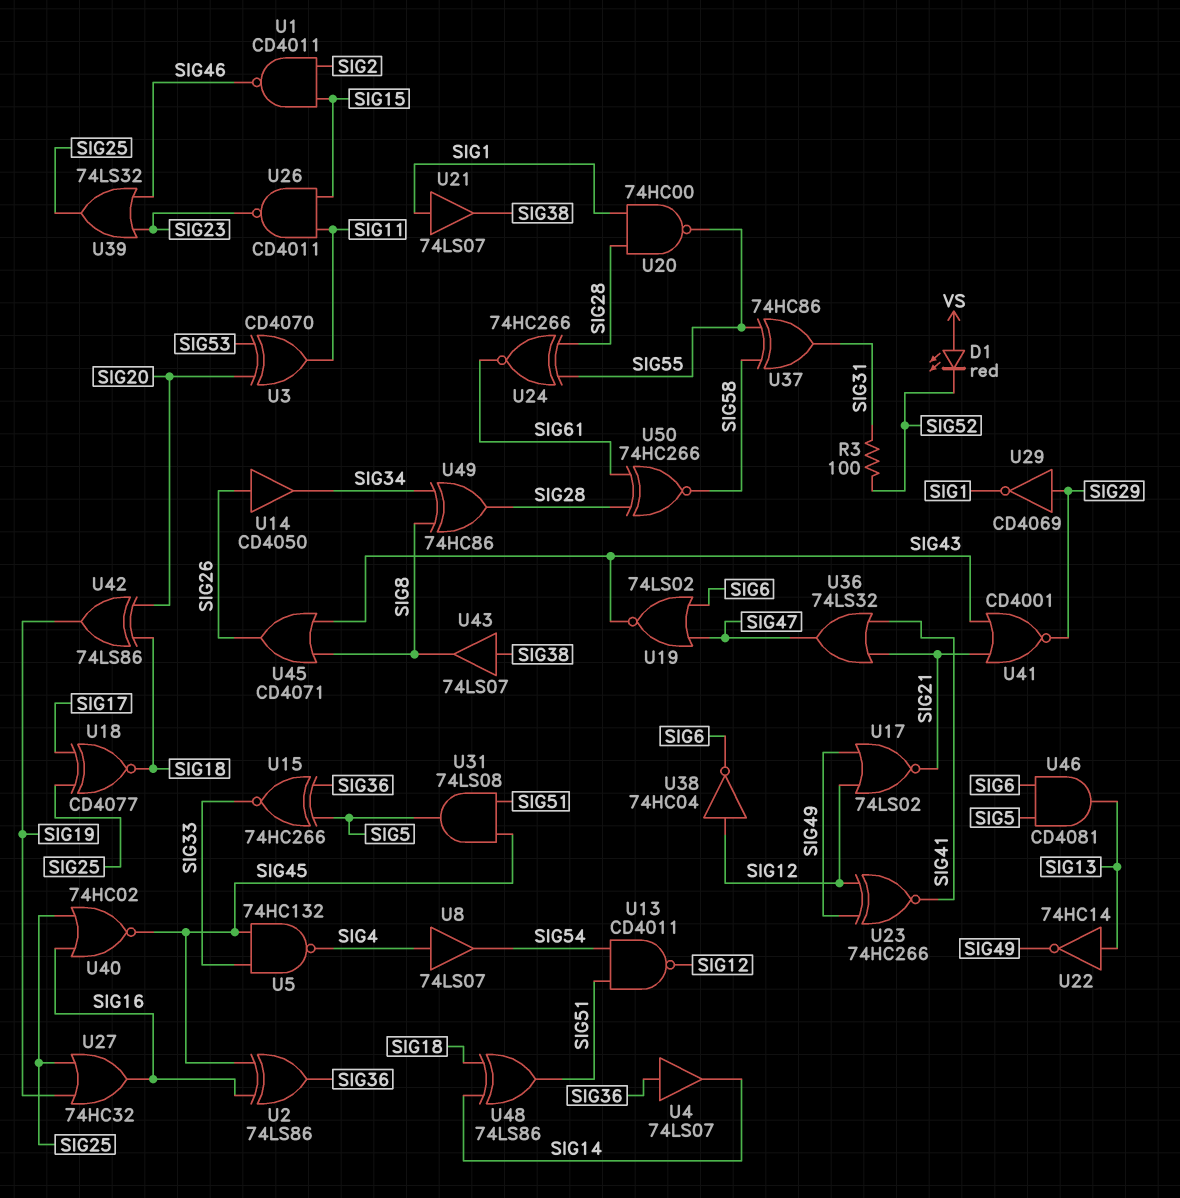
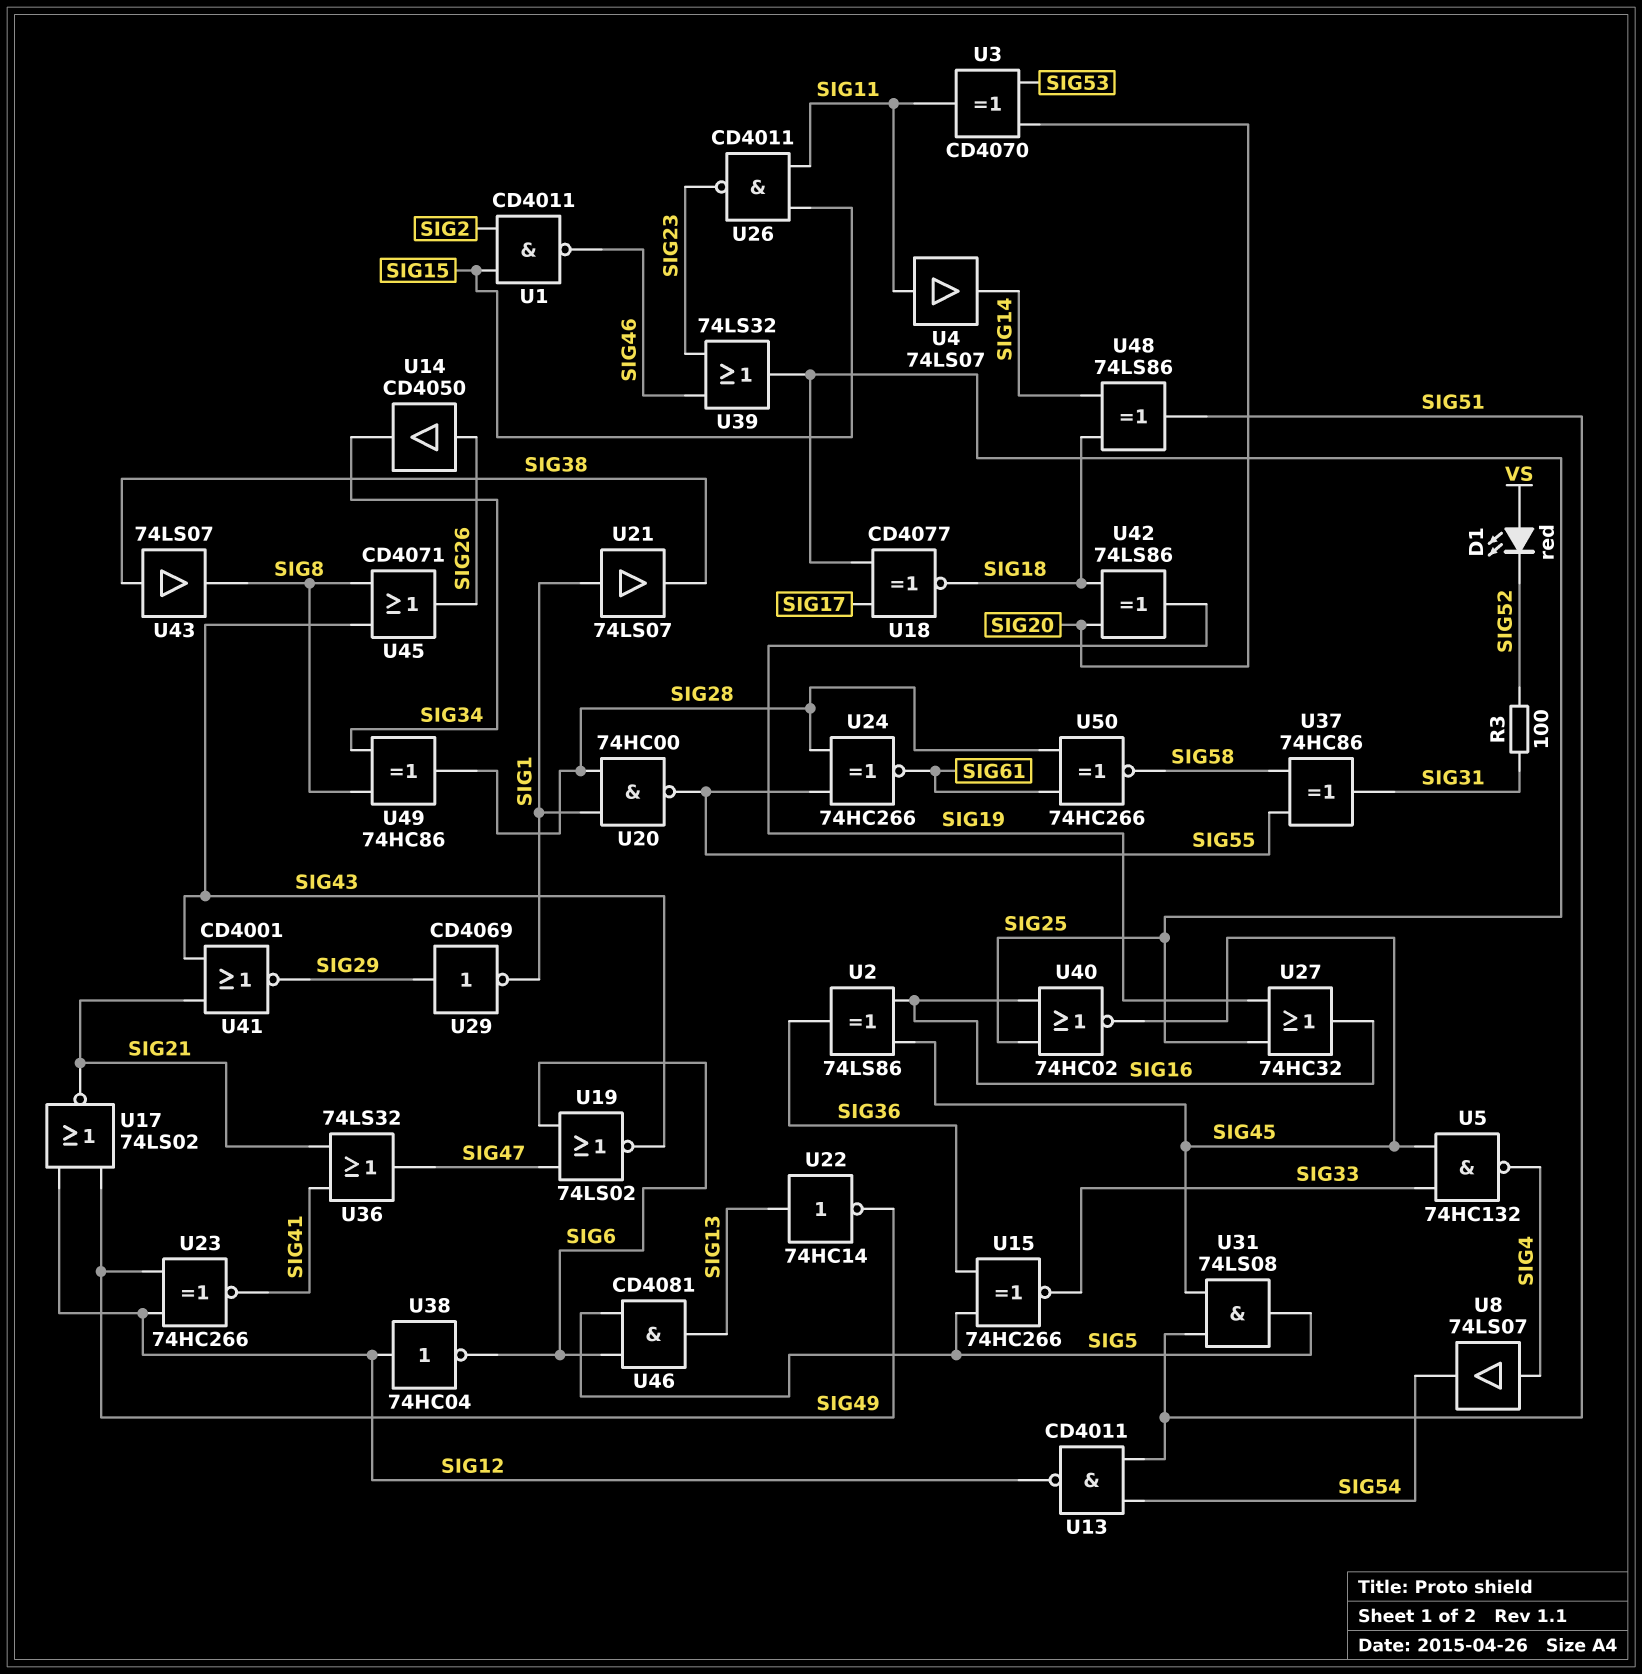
U4: buffer 74LS07 (in SIG36, out SIG14) -> buffer 74LS07 (in SIG11, out SIG14)

